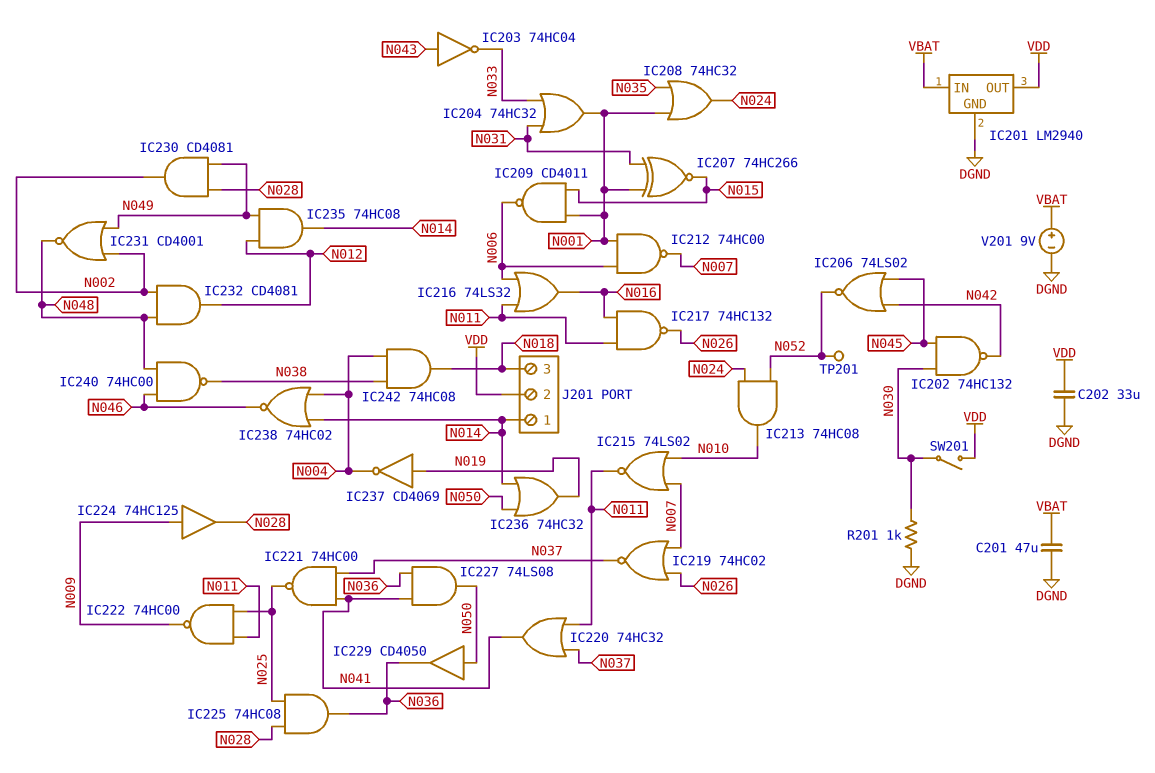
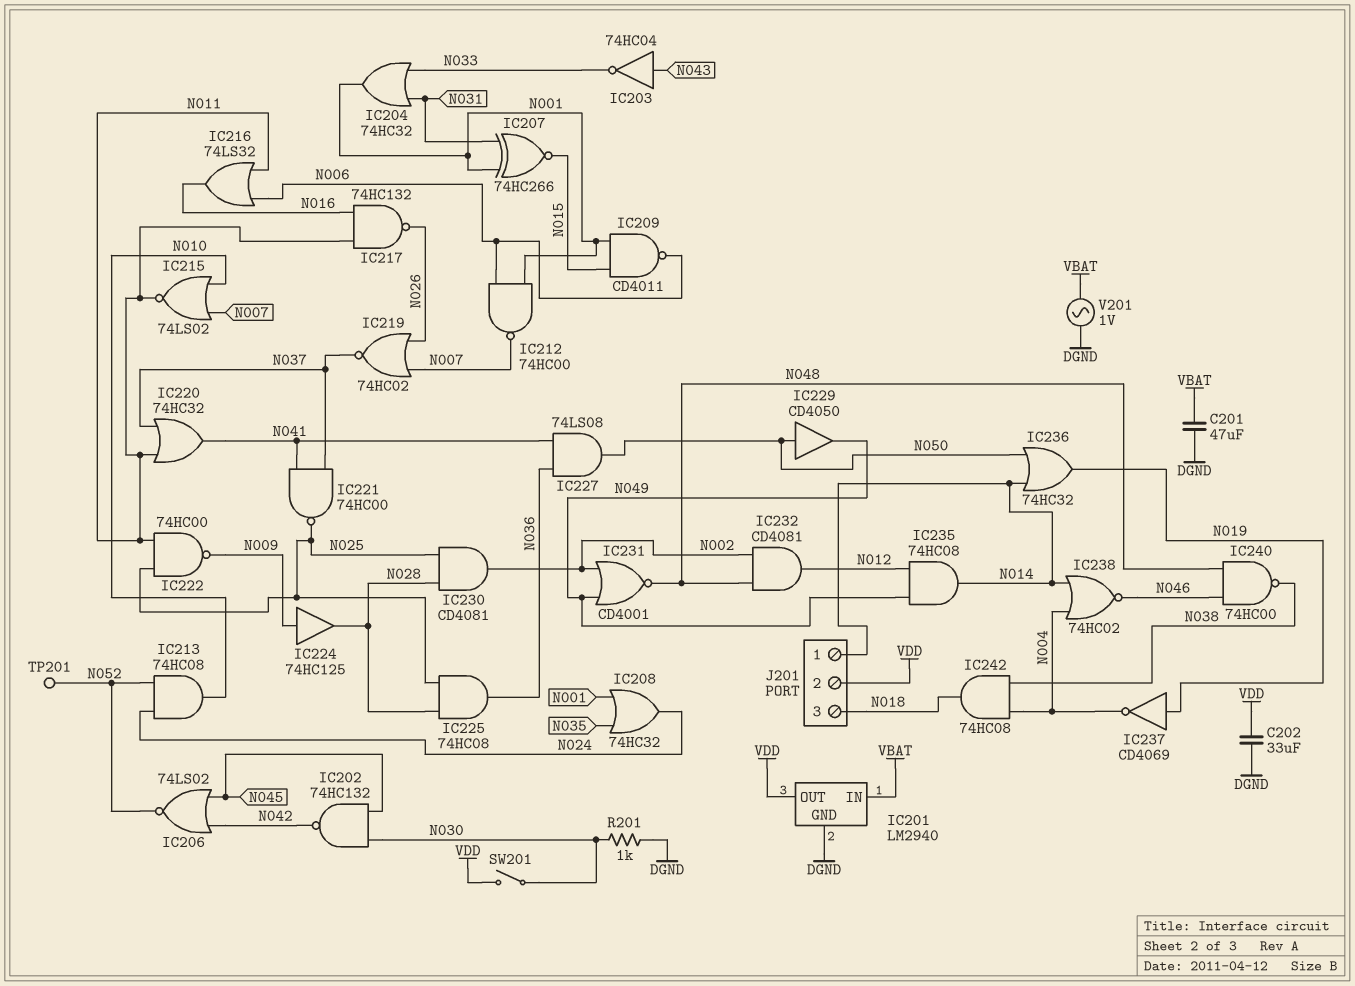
IC229: buffer CD4050 (in N050, out N036) -> buffer CD4050 (in N050, out N049)
IC230: AND CD4081 (in N028, in N049, out N002) -> AND CD4081 (in N025, in N028, out N002)
V201: 9V (plus VBAT, minus DGND) -> AC 1V (DGND, VBAT)

